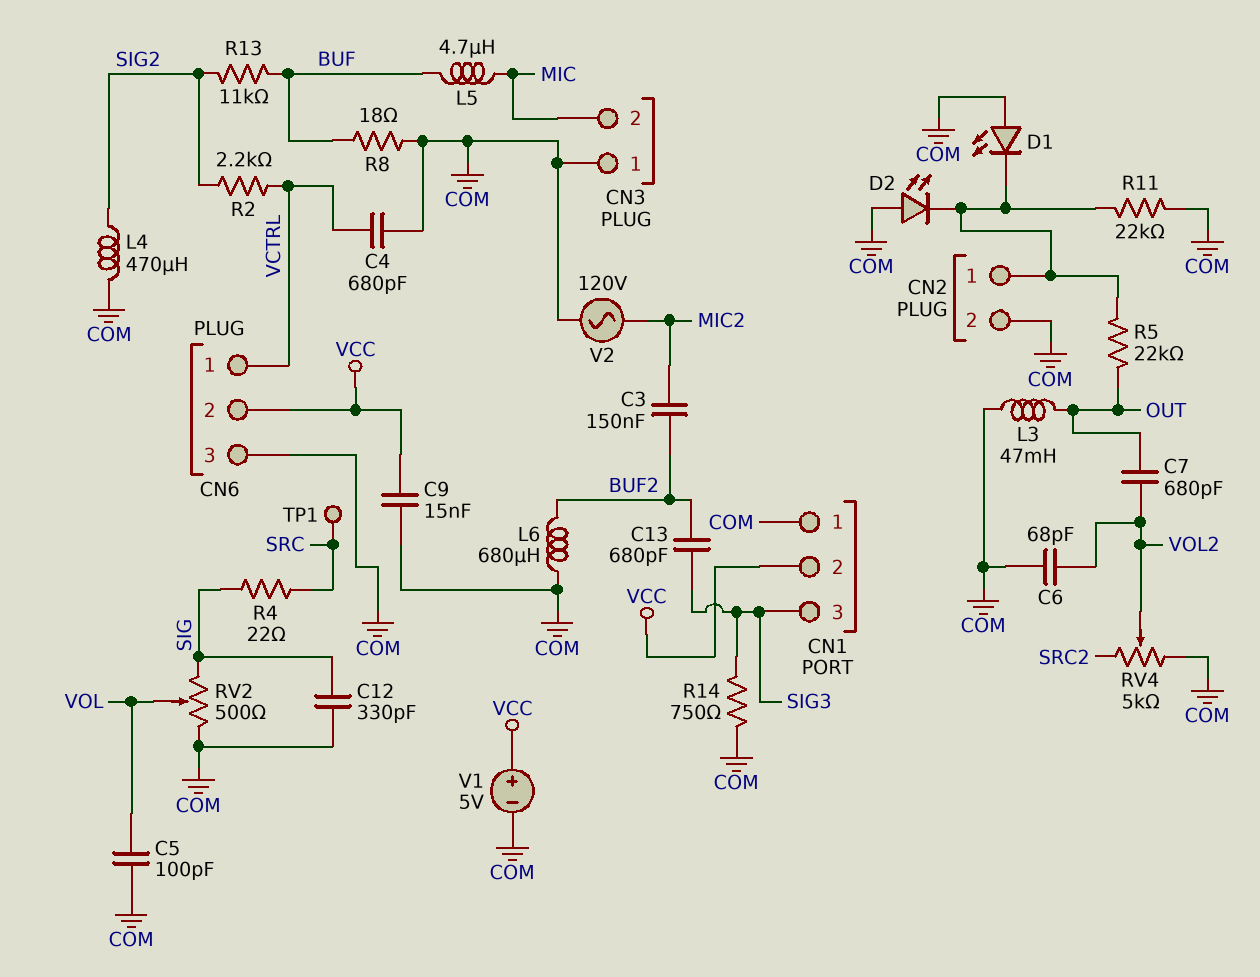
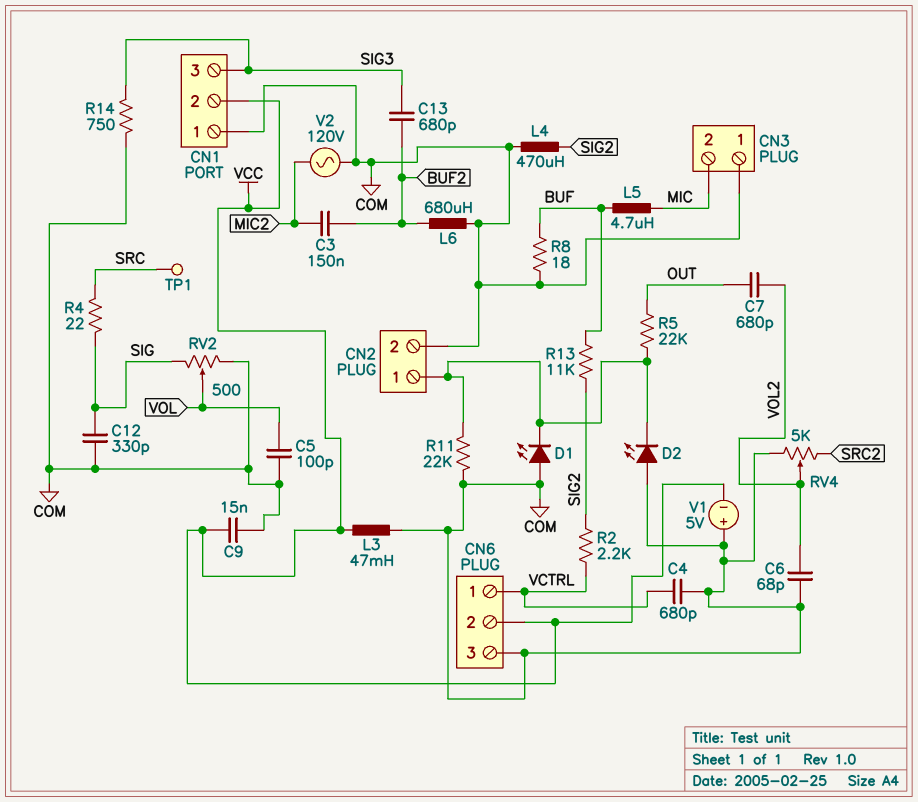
L3: 47mH (COM, OUT) -> 47mH (COM, VCC)
V1: 5V (plus VCC, minus COM) -> 5V (plus COM, minus VCC)

